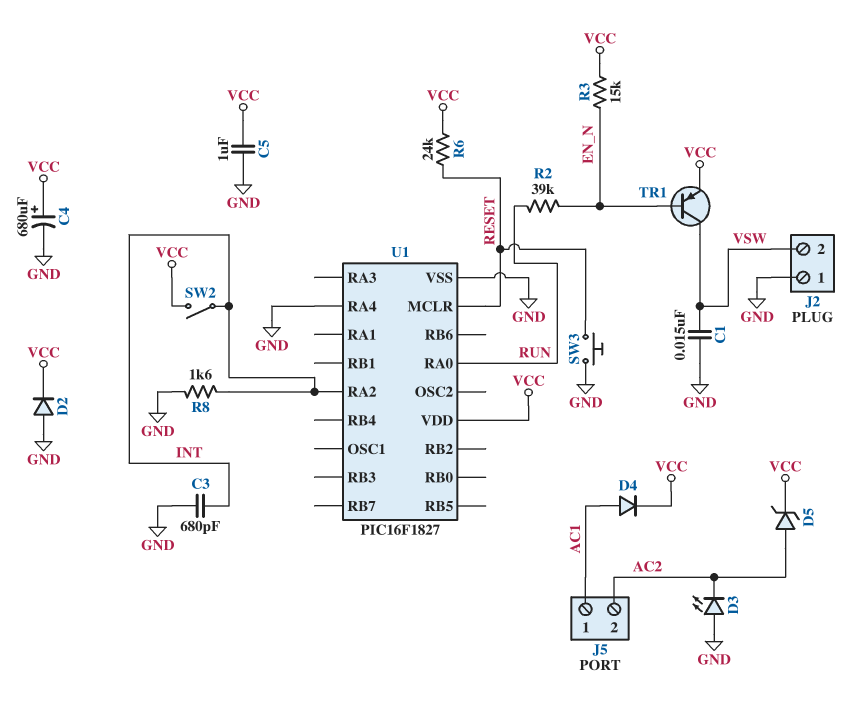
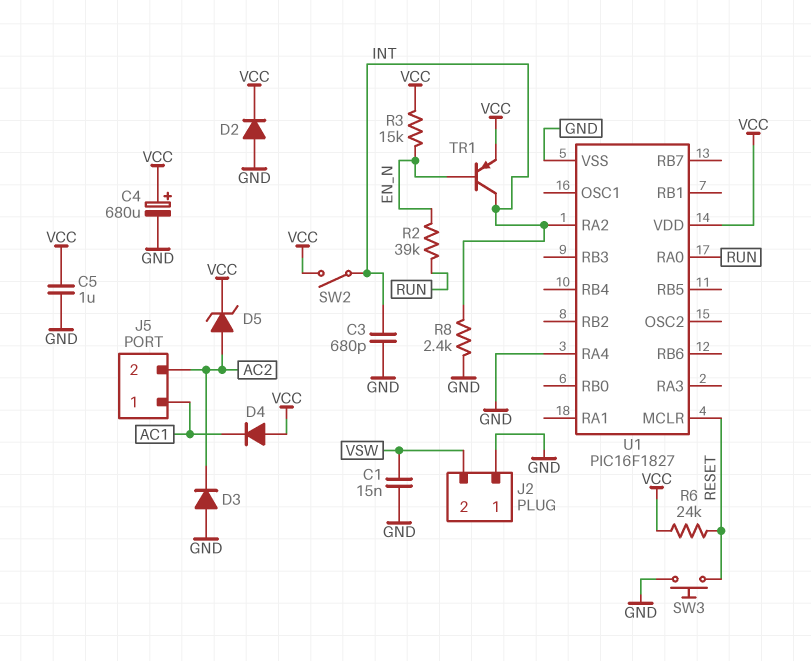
D3: LED (A GND, K AC2) -> diode (A GND, K AC2)
D4: diode (A AC1, K VCC) -> diode (A VCC, K AC1)
R8: 1.6k (GND, INT) -> 2.4k (GND, INT)
TR1: PNP (B EN_N, C VSW, E VCC) -> PNP (B EN_N, C INT, E VCC)

